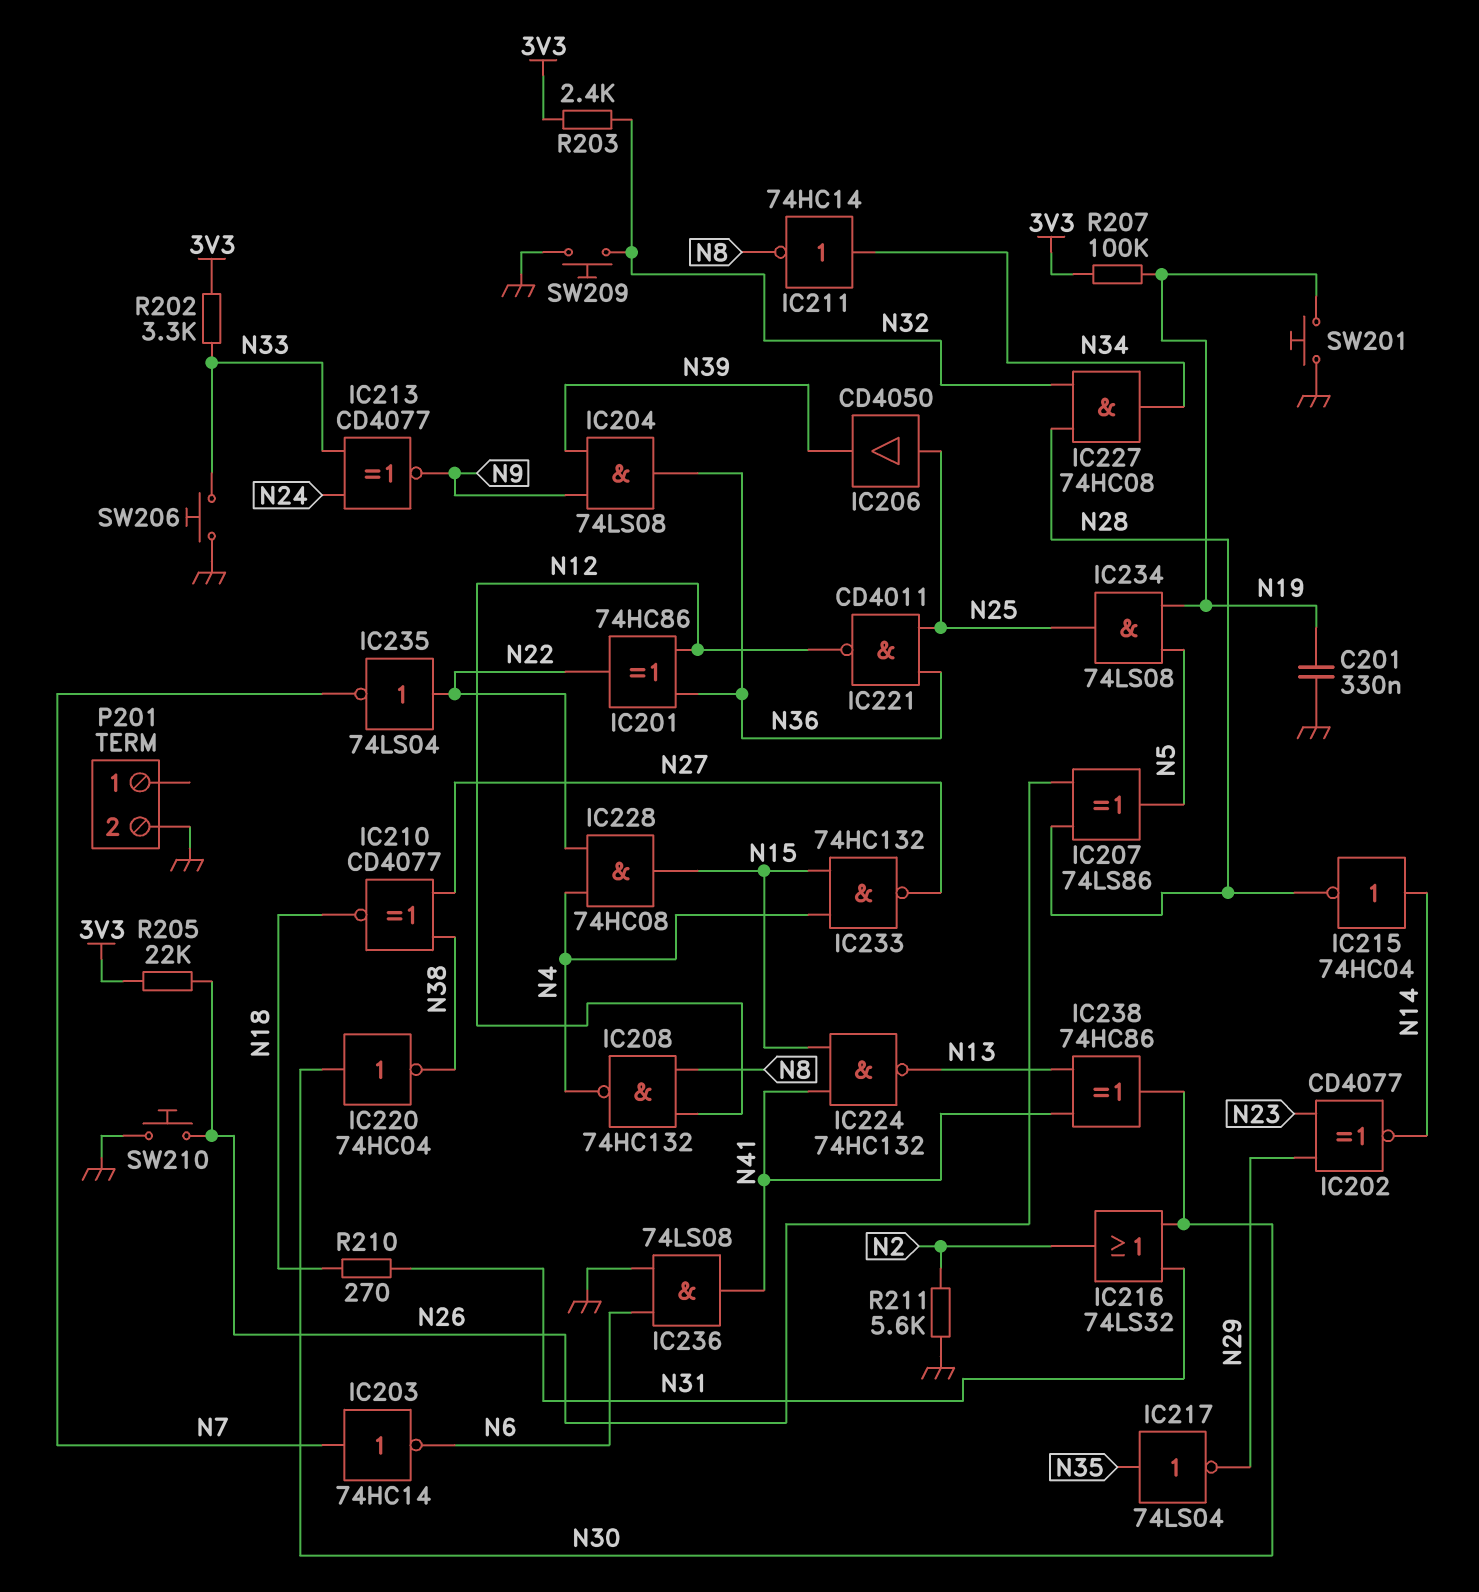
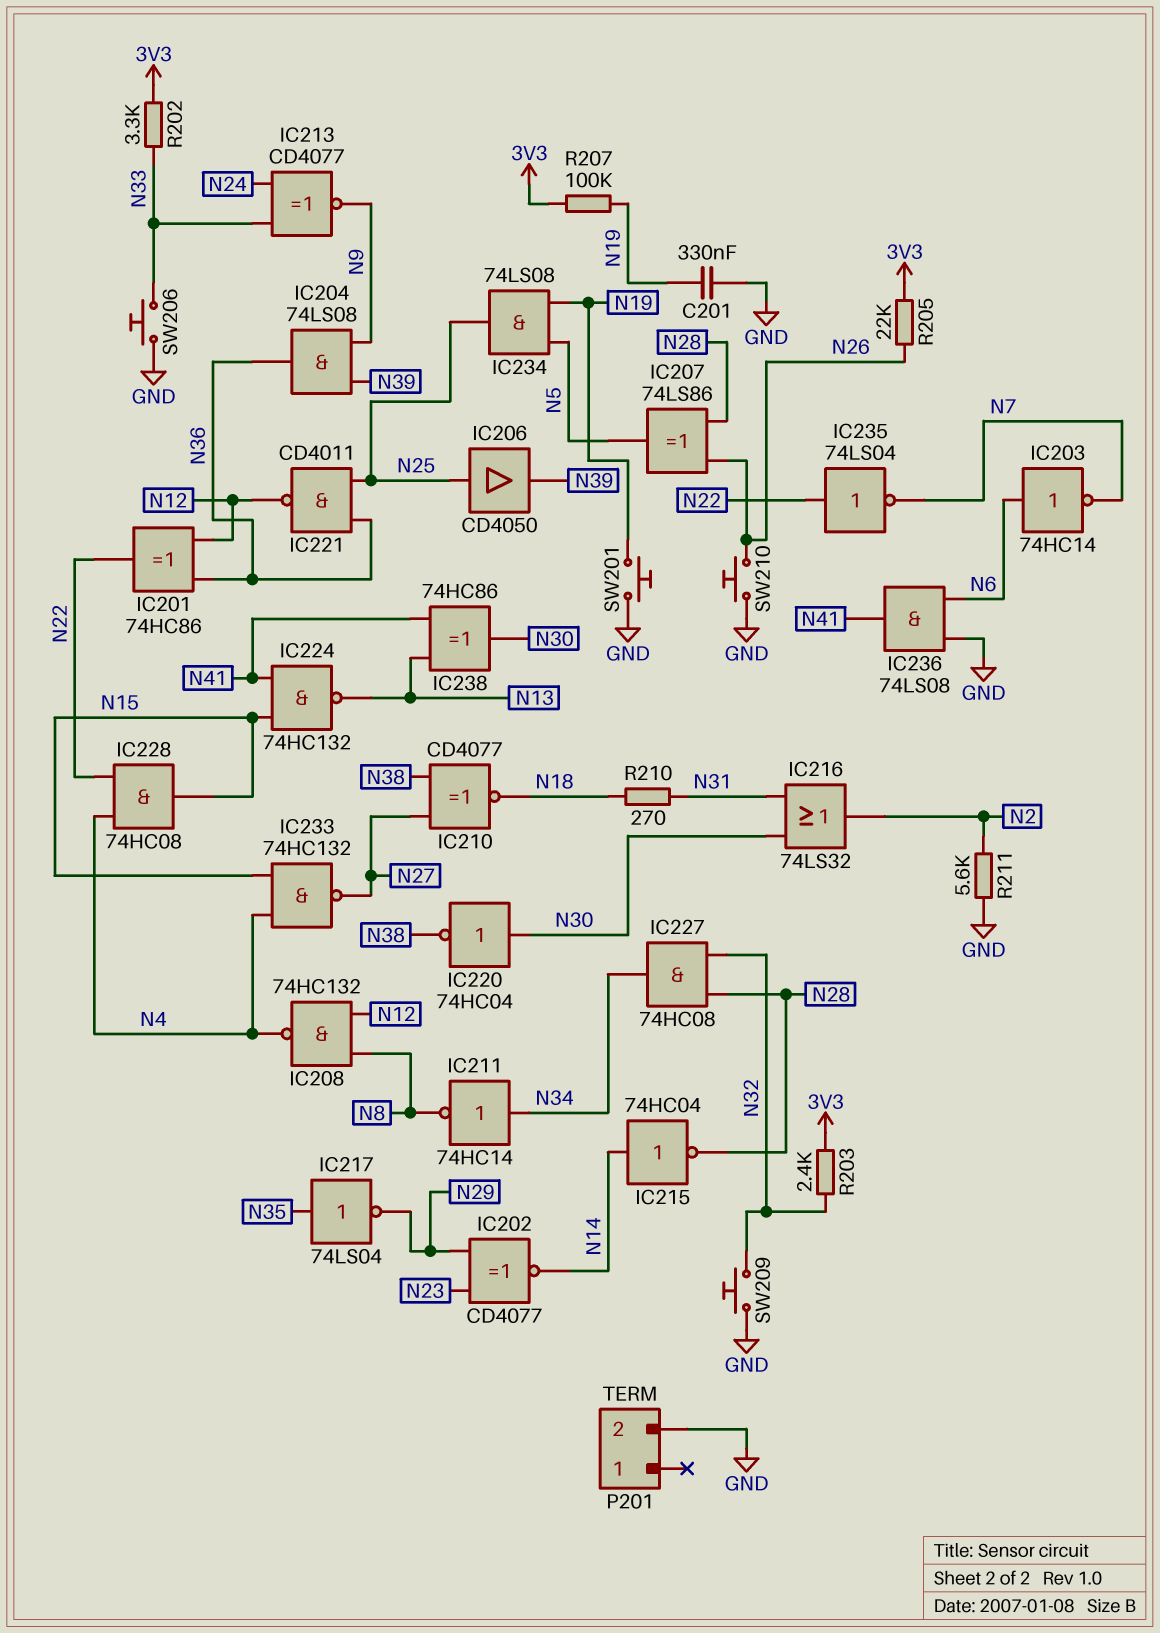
IC203: NOT 74HC14 (in N7, out N6) -> NOT 74HC14 (in N6, out N7)

